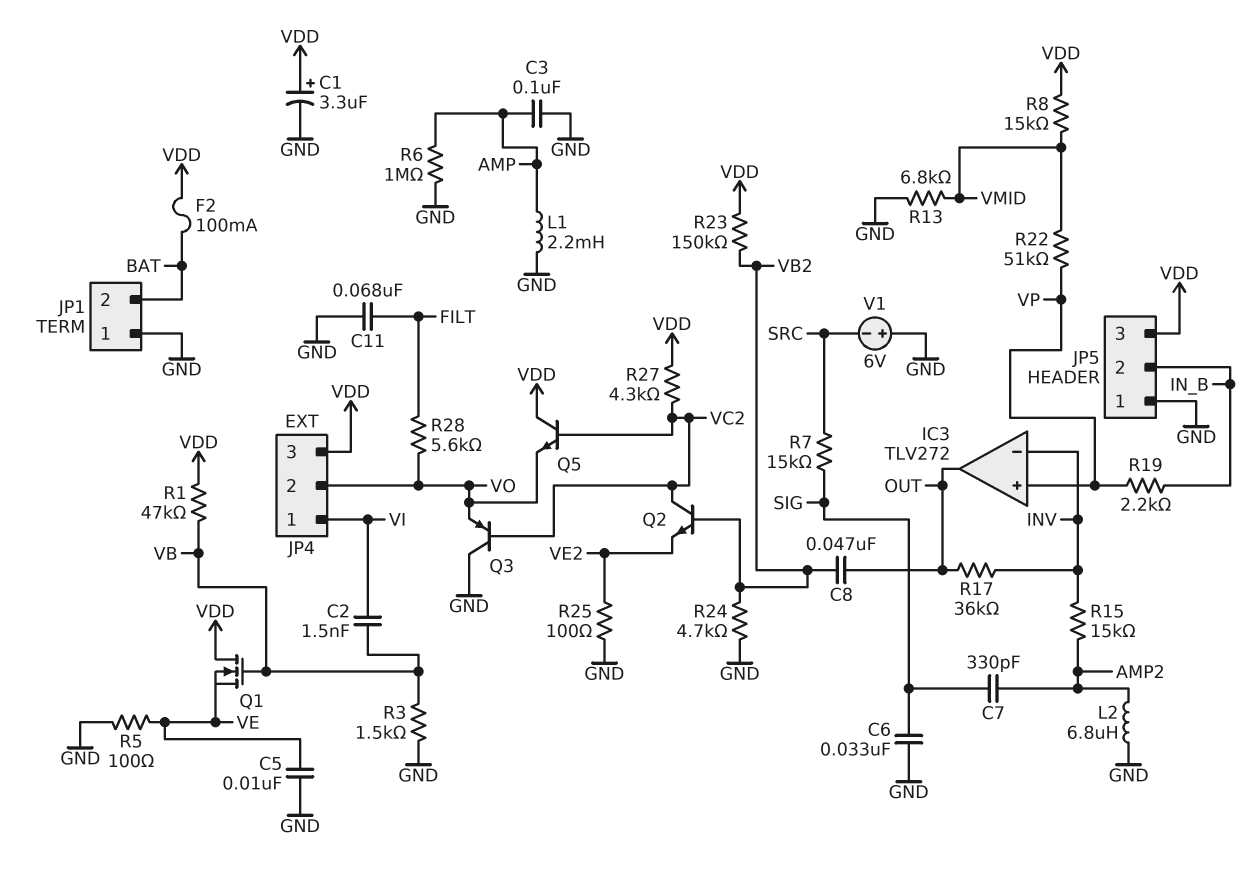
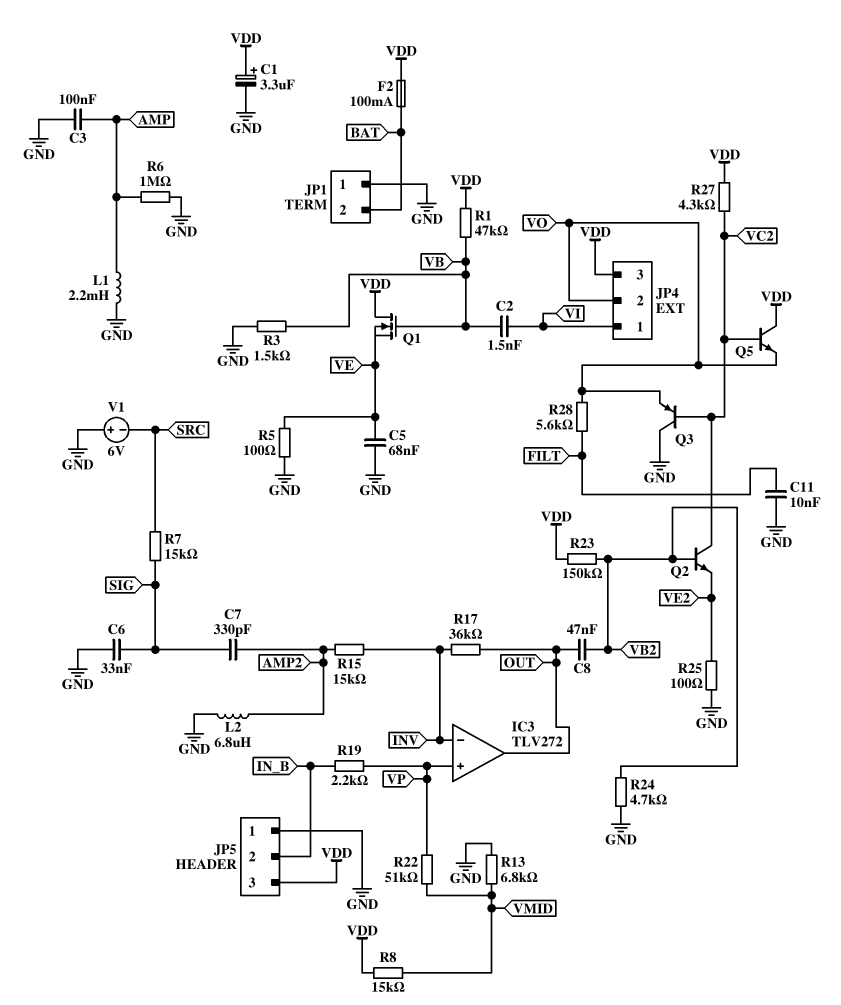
C5: 10nF (GND, VE) -> 68nF (GND, VE)
C11: 68nF (FILT, GND) -> 10nF (FILT, GND)

